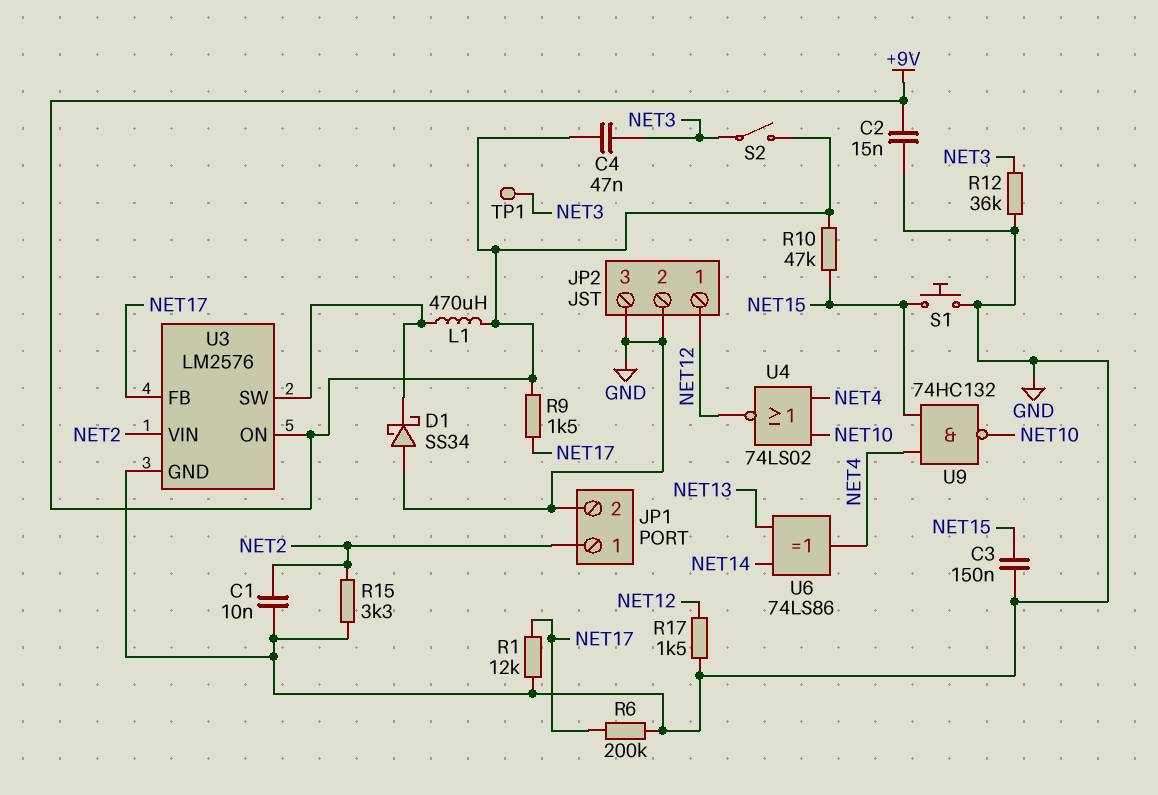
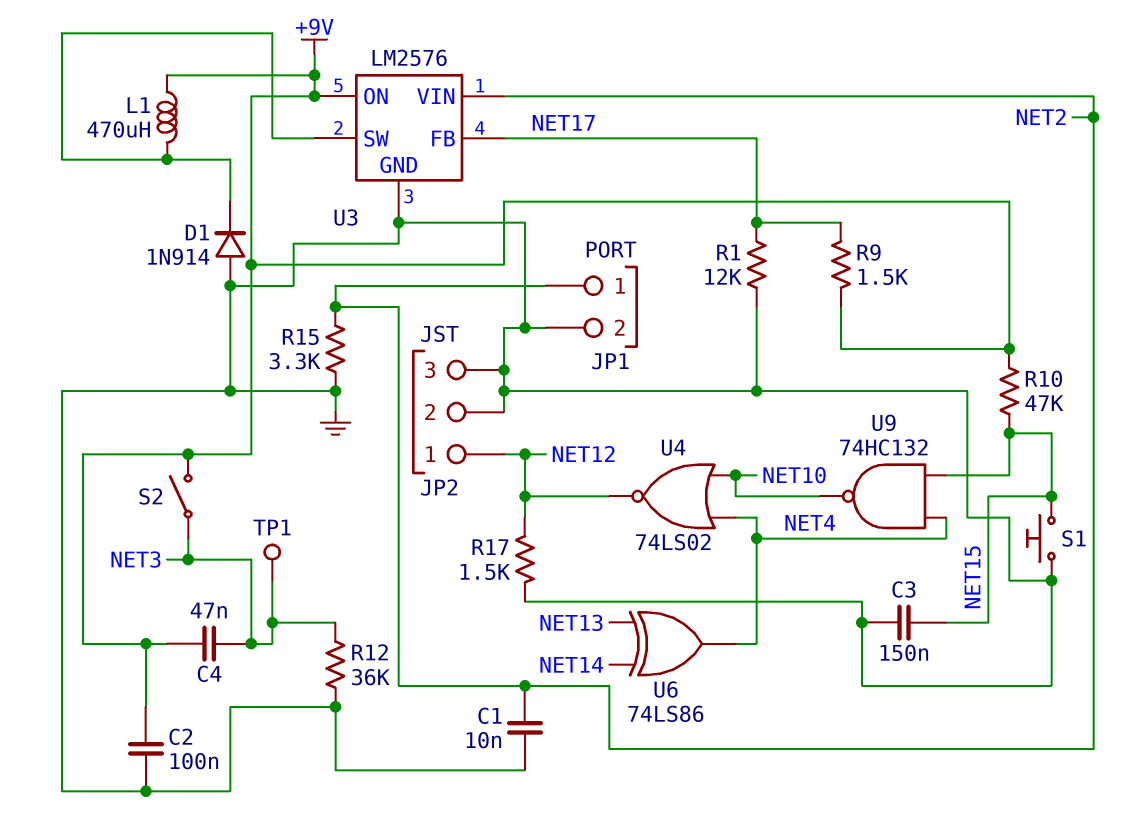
C2: 15nF (+9V, GND) -> 100nF (+9V, GND)
D1: schottky SS34 (A GND, K U3/SW) -> diode 1N914 (A GND, K U3/SW)
R6: 200k (GND, NET17) -> none

